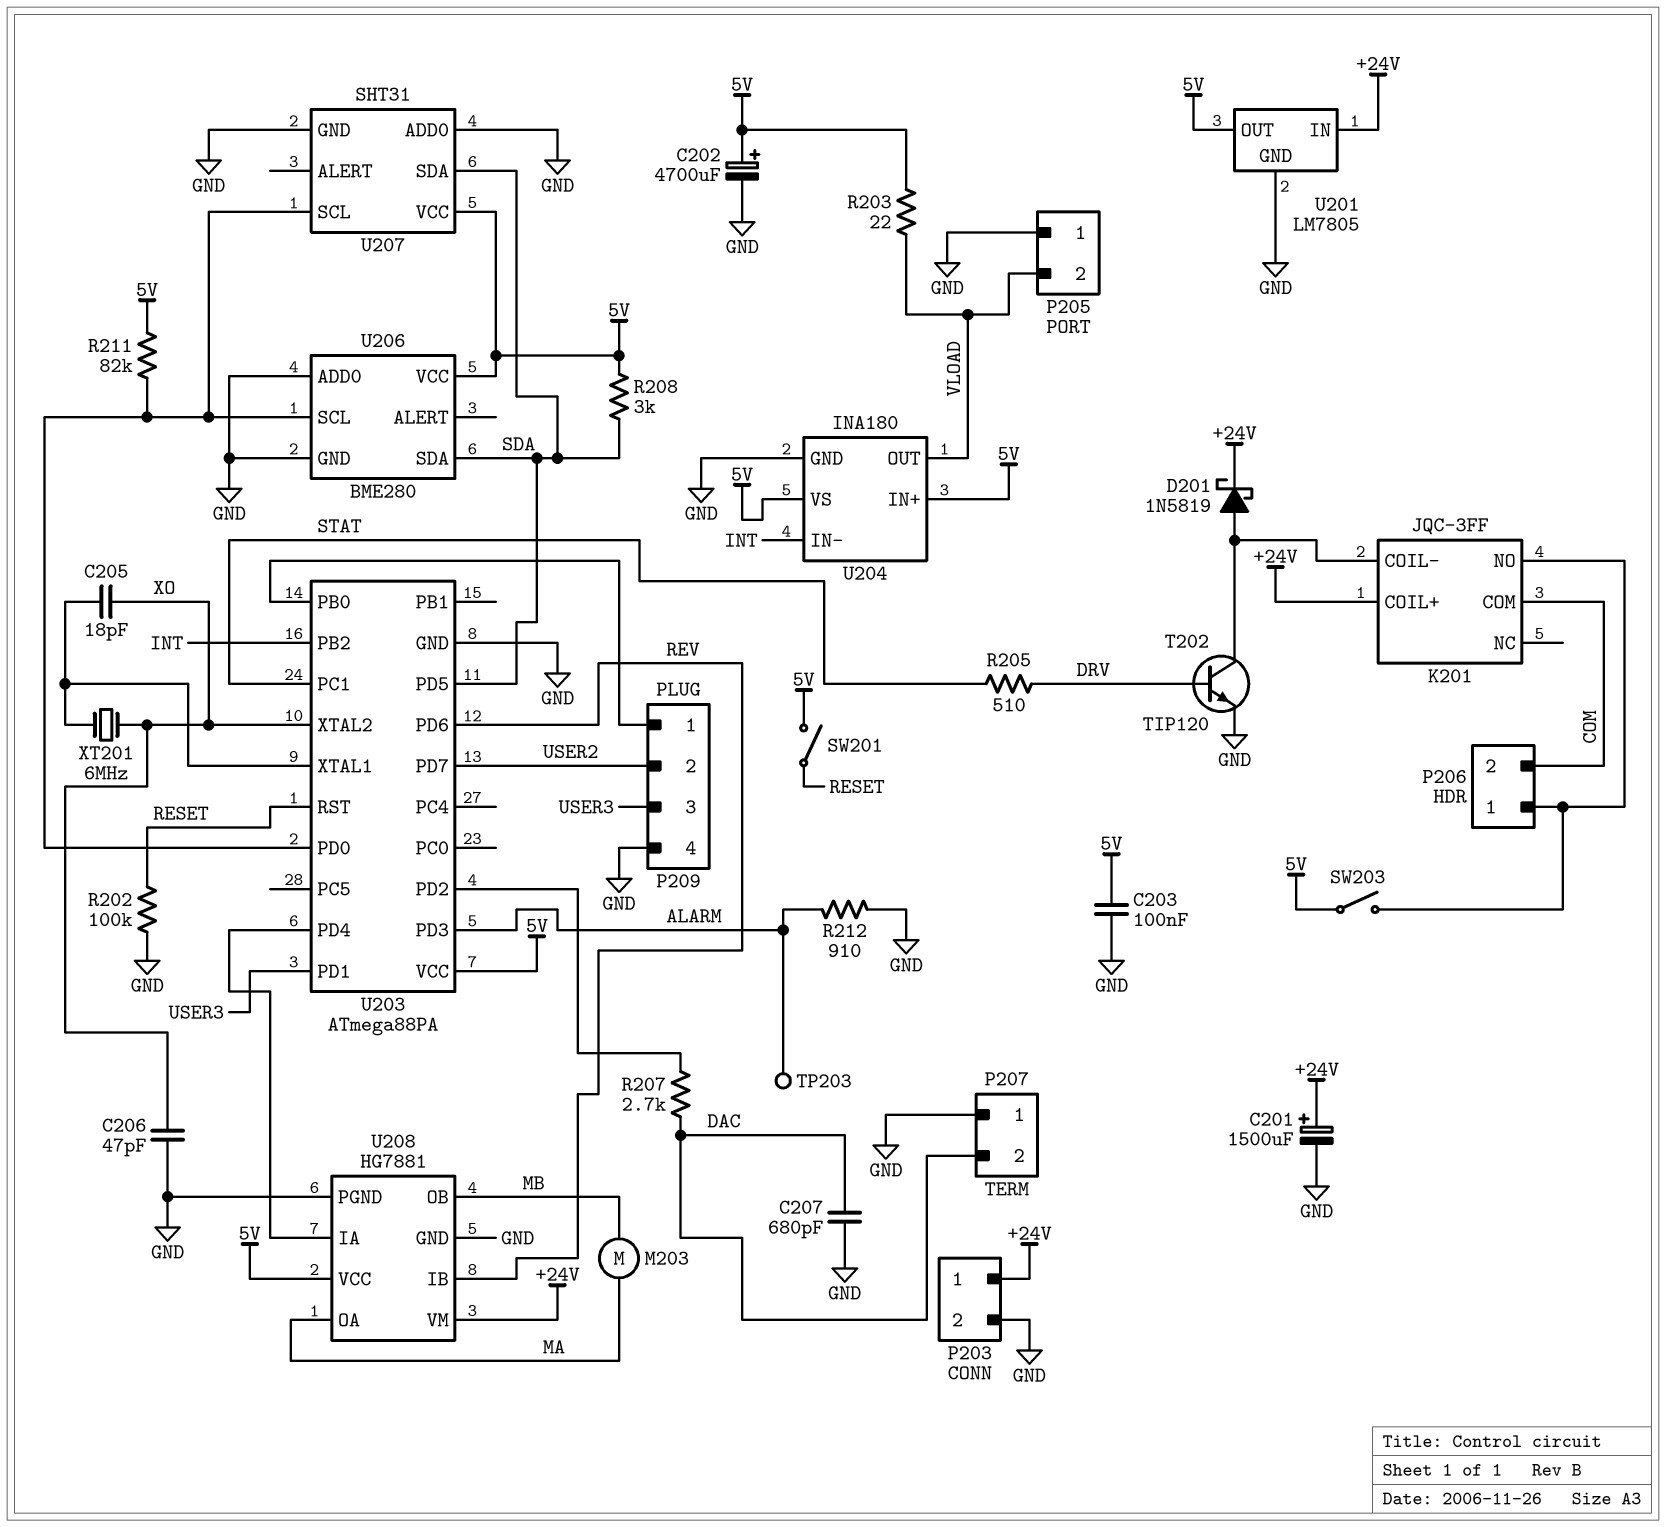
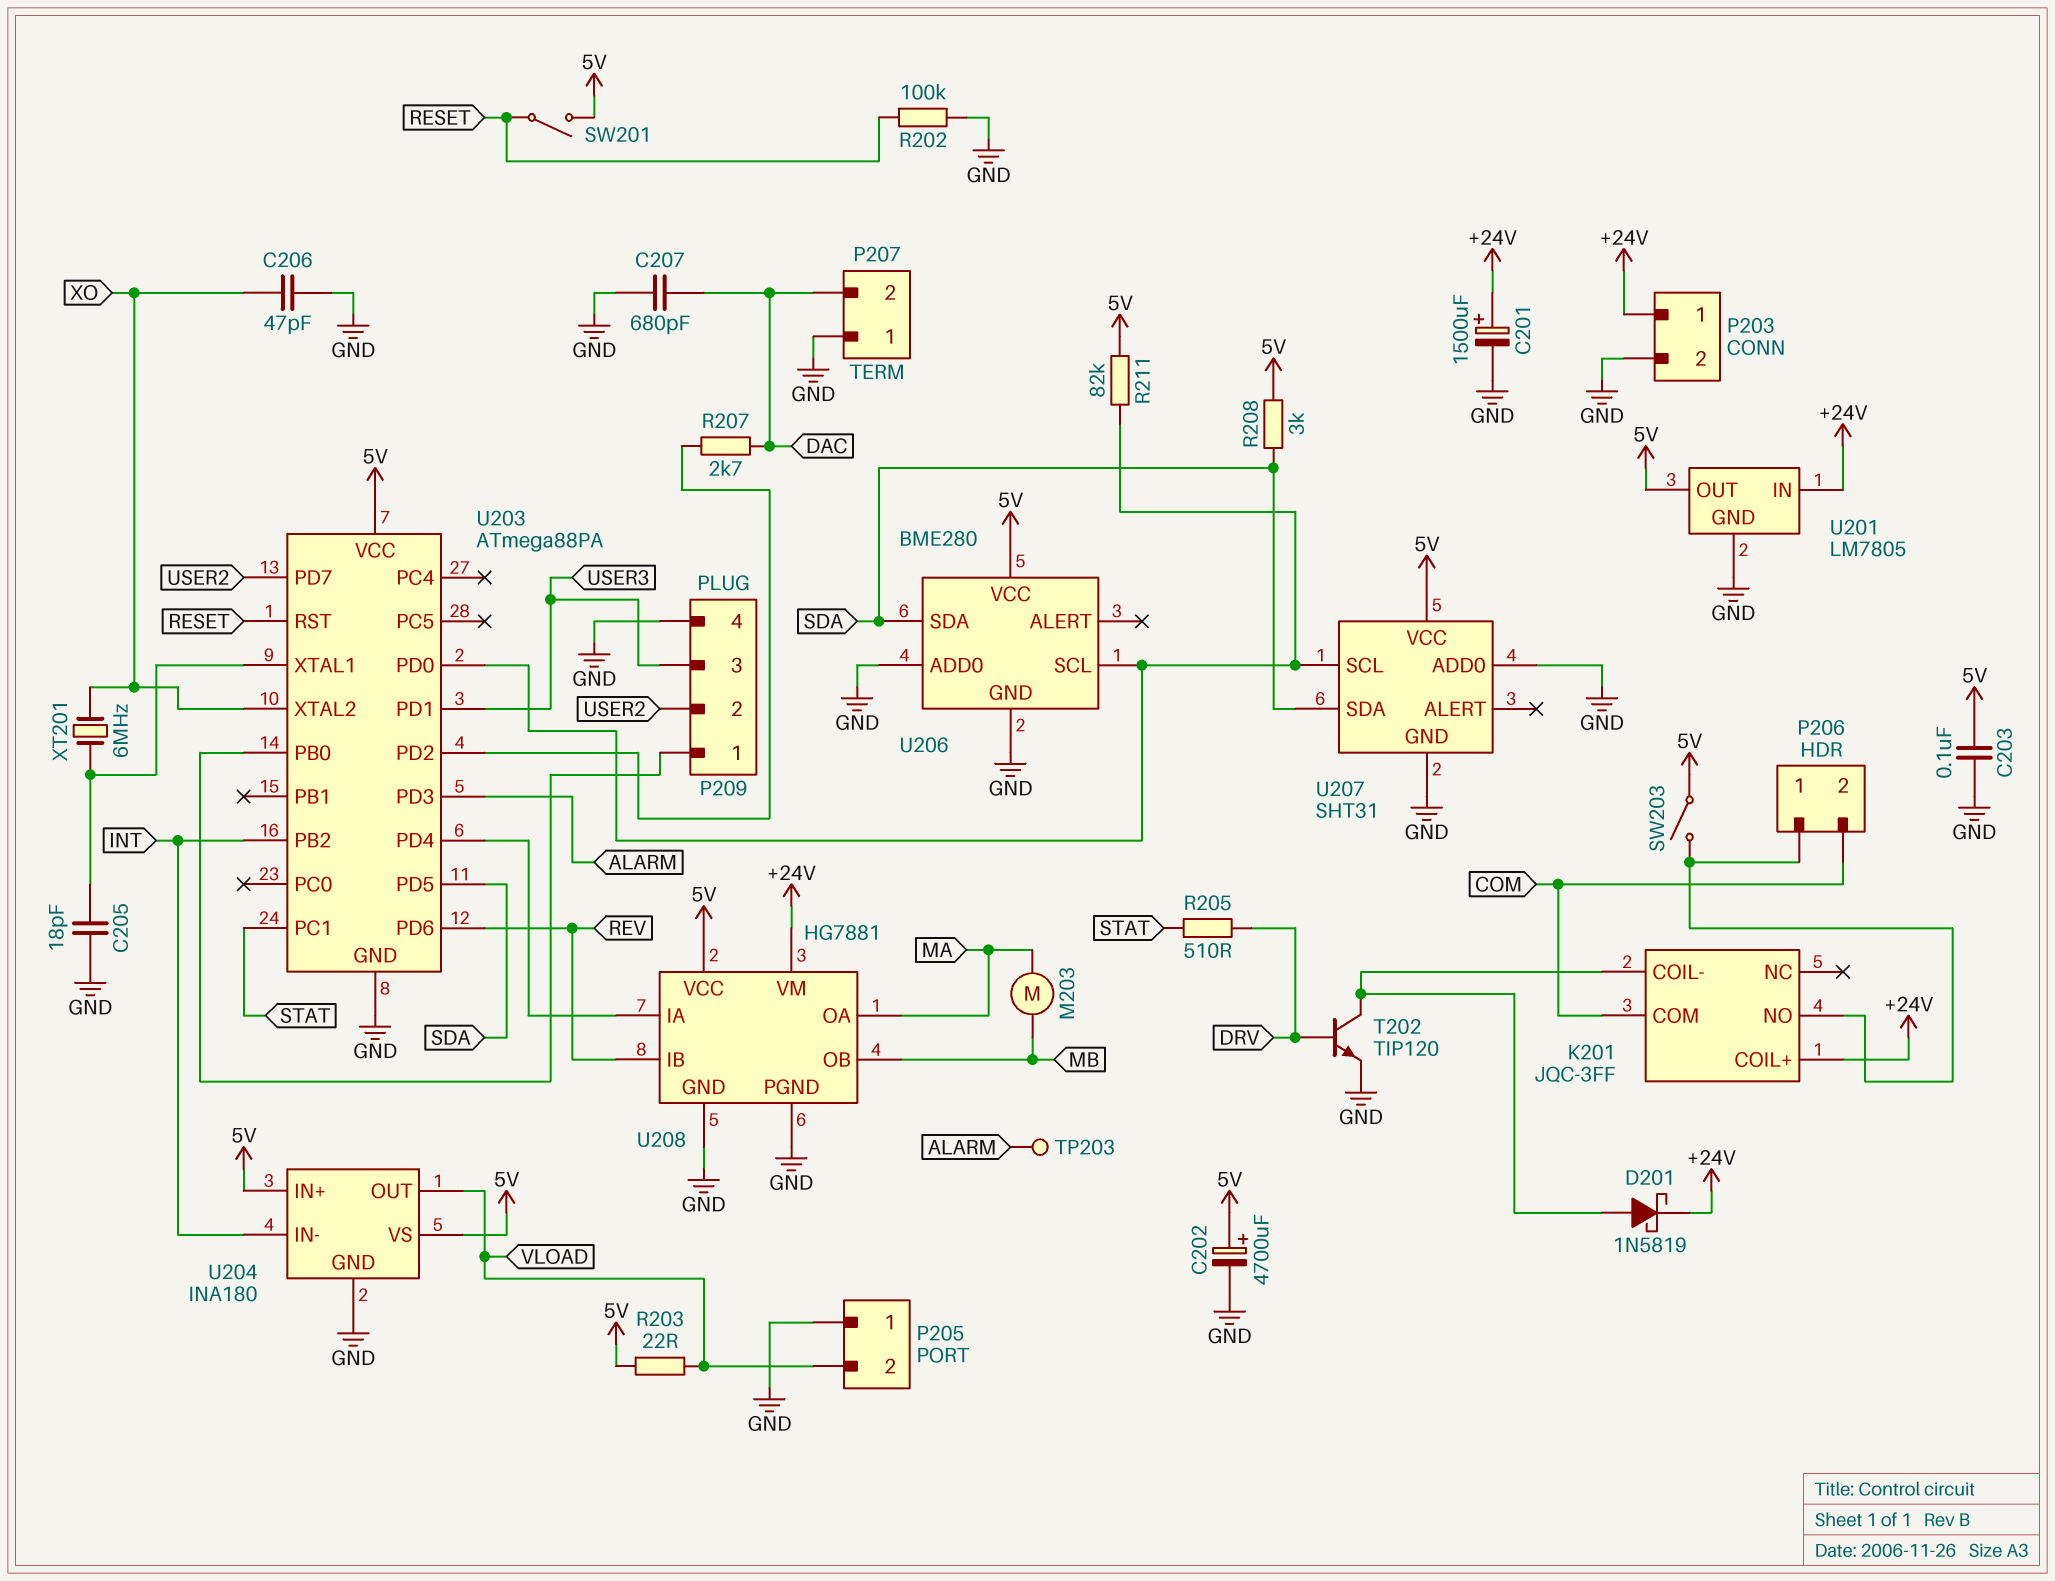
C205: 18pF (U203/XTAL1, XO) -> 18pF (GND, U203/XTAL1)
R212: 910 (ALARM, GND) -> none

